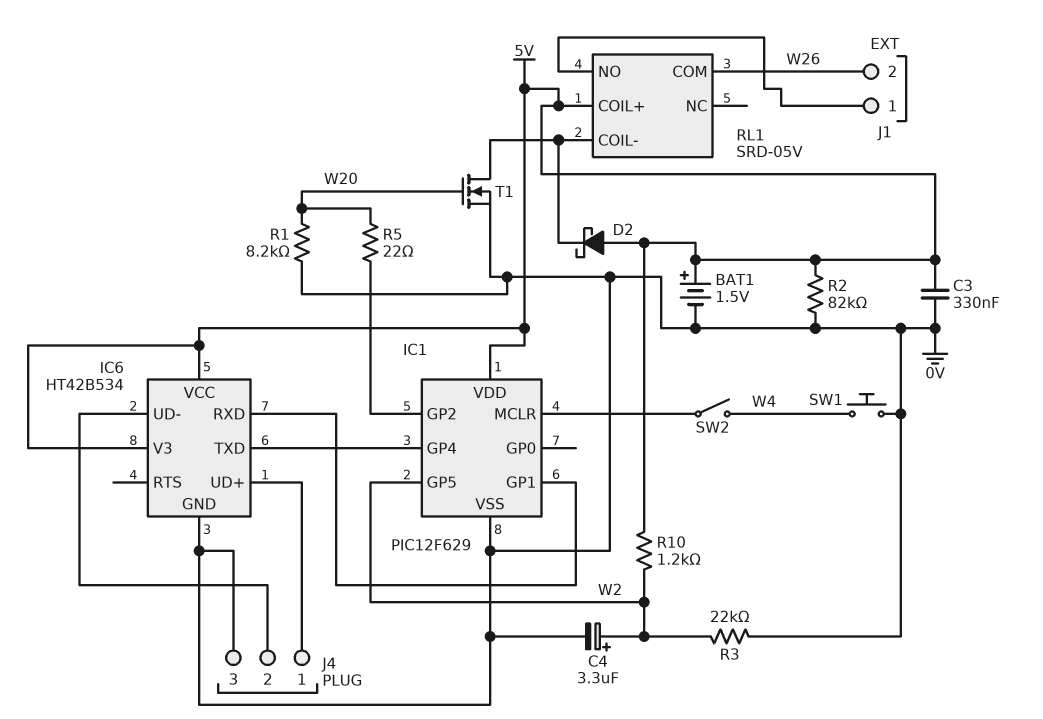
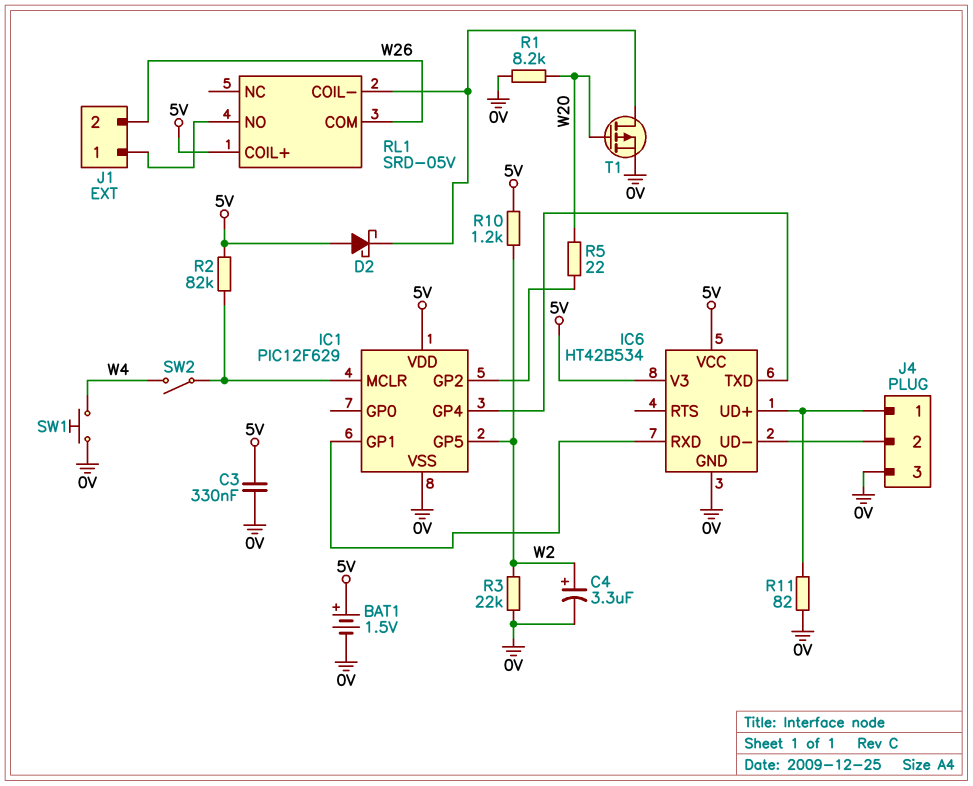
R2: 82k (0V, 5V) -> 82k (5V, IC1/MCLR)
R11: none -> 82 (0V, IC6/UD+)
T1: NMOS (G W20, D RL1/COIL-, S 0V) -> PMOS (G W20, D RL1/COIL-, S 0V)

